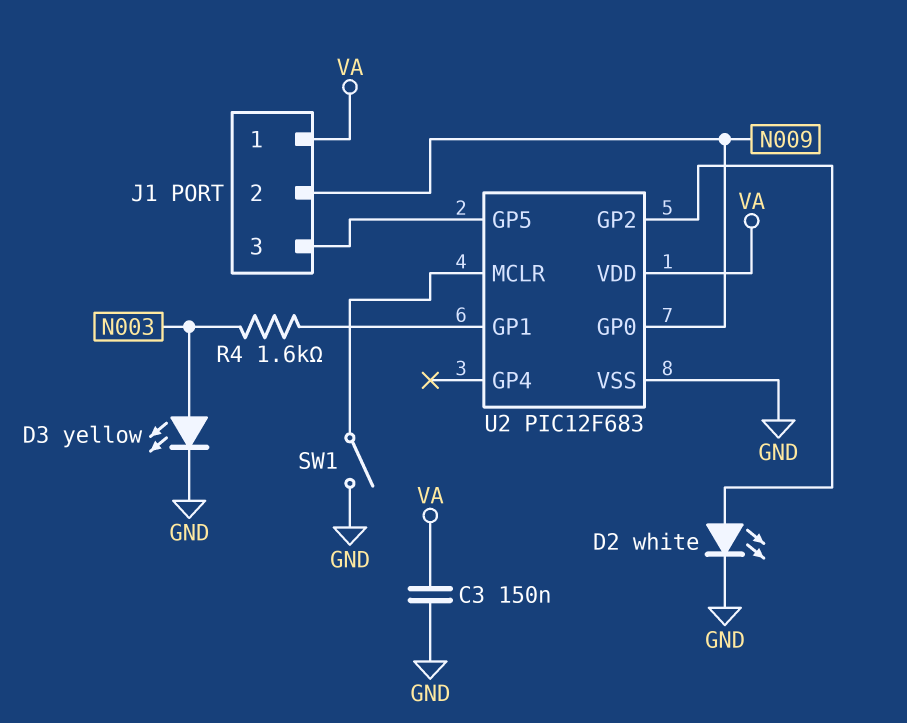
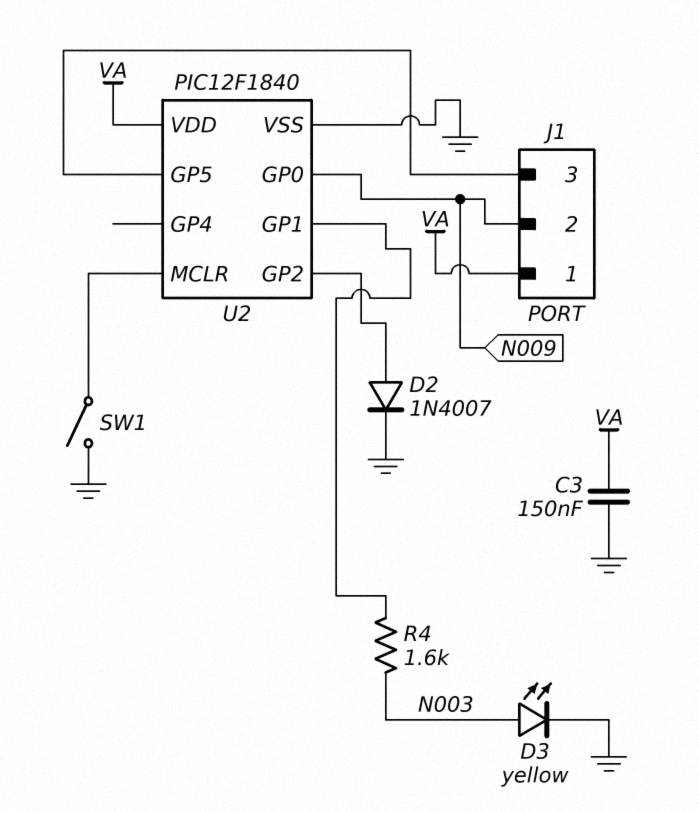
D2: LED white (A U2/GP2, K GND) -> diode 1N4007 (A U2/GP2, K GND)
U2: PIC12F683 -> PIC12F1840

